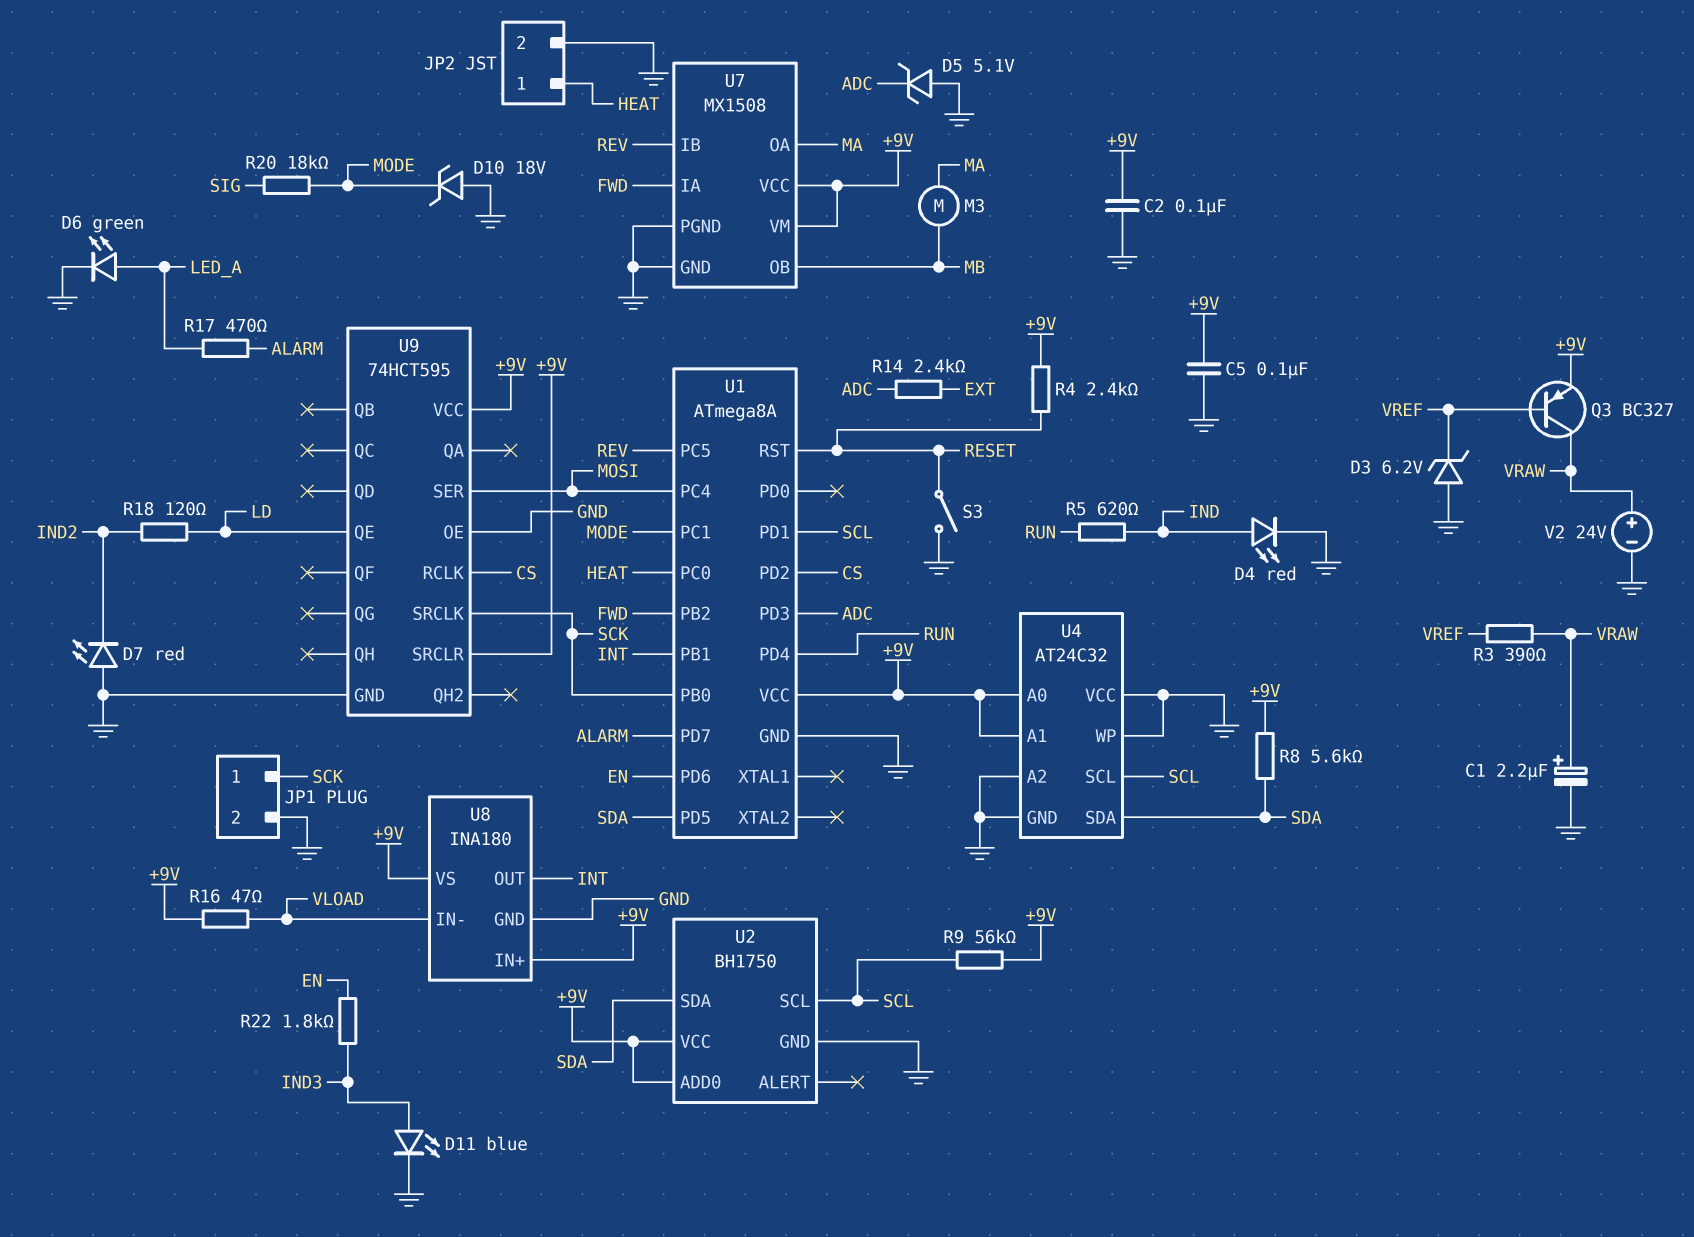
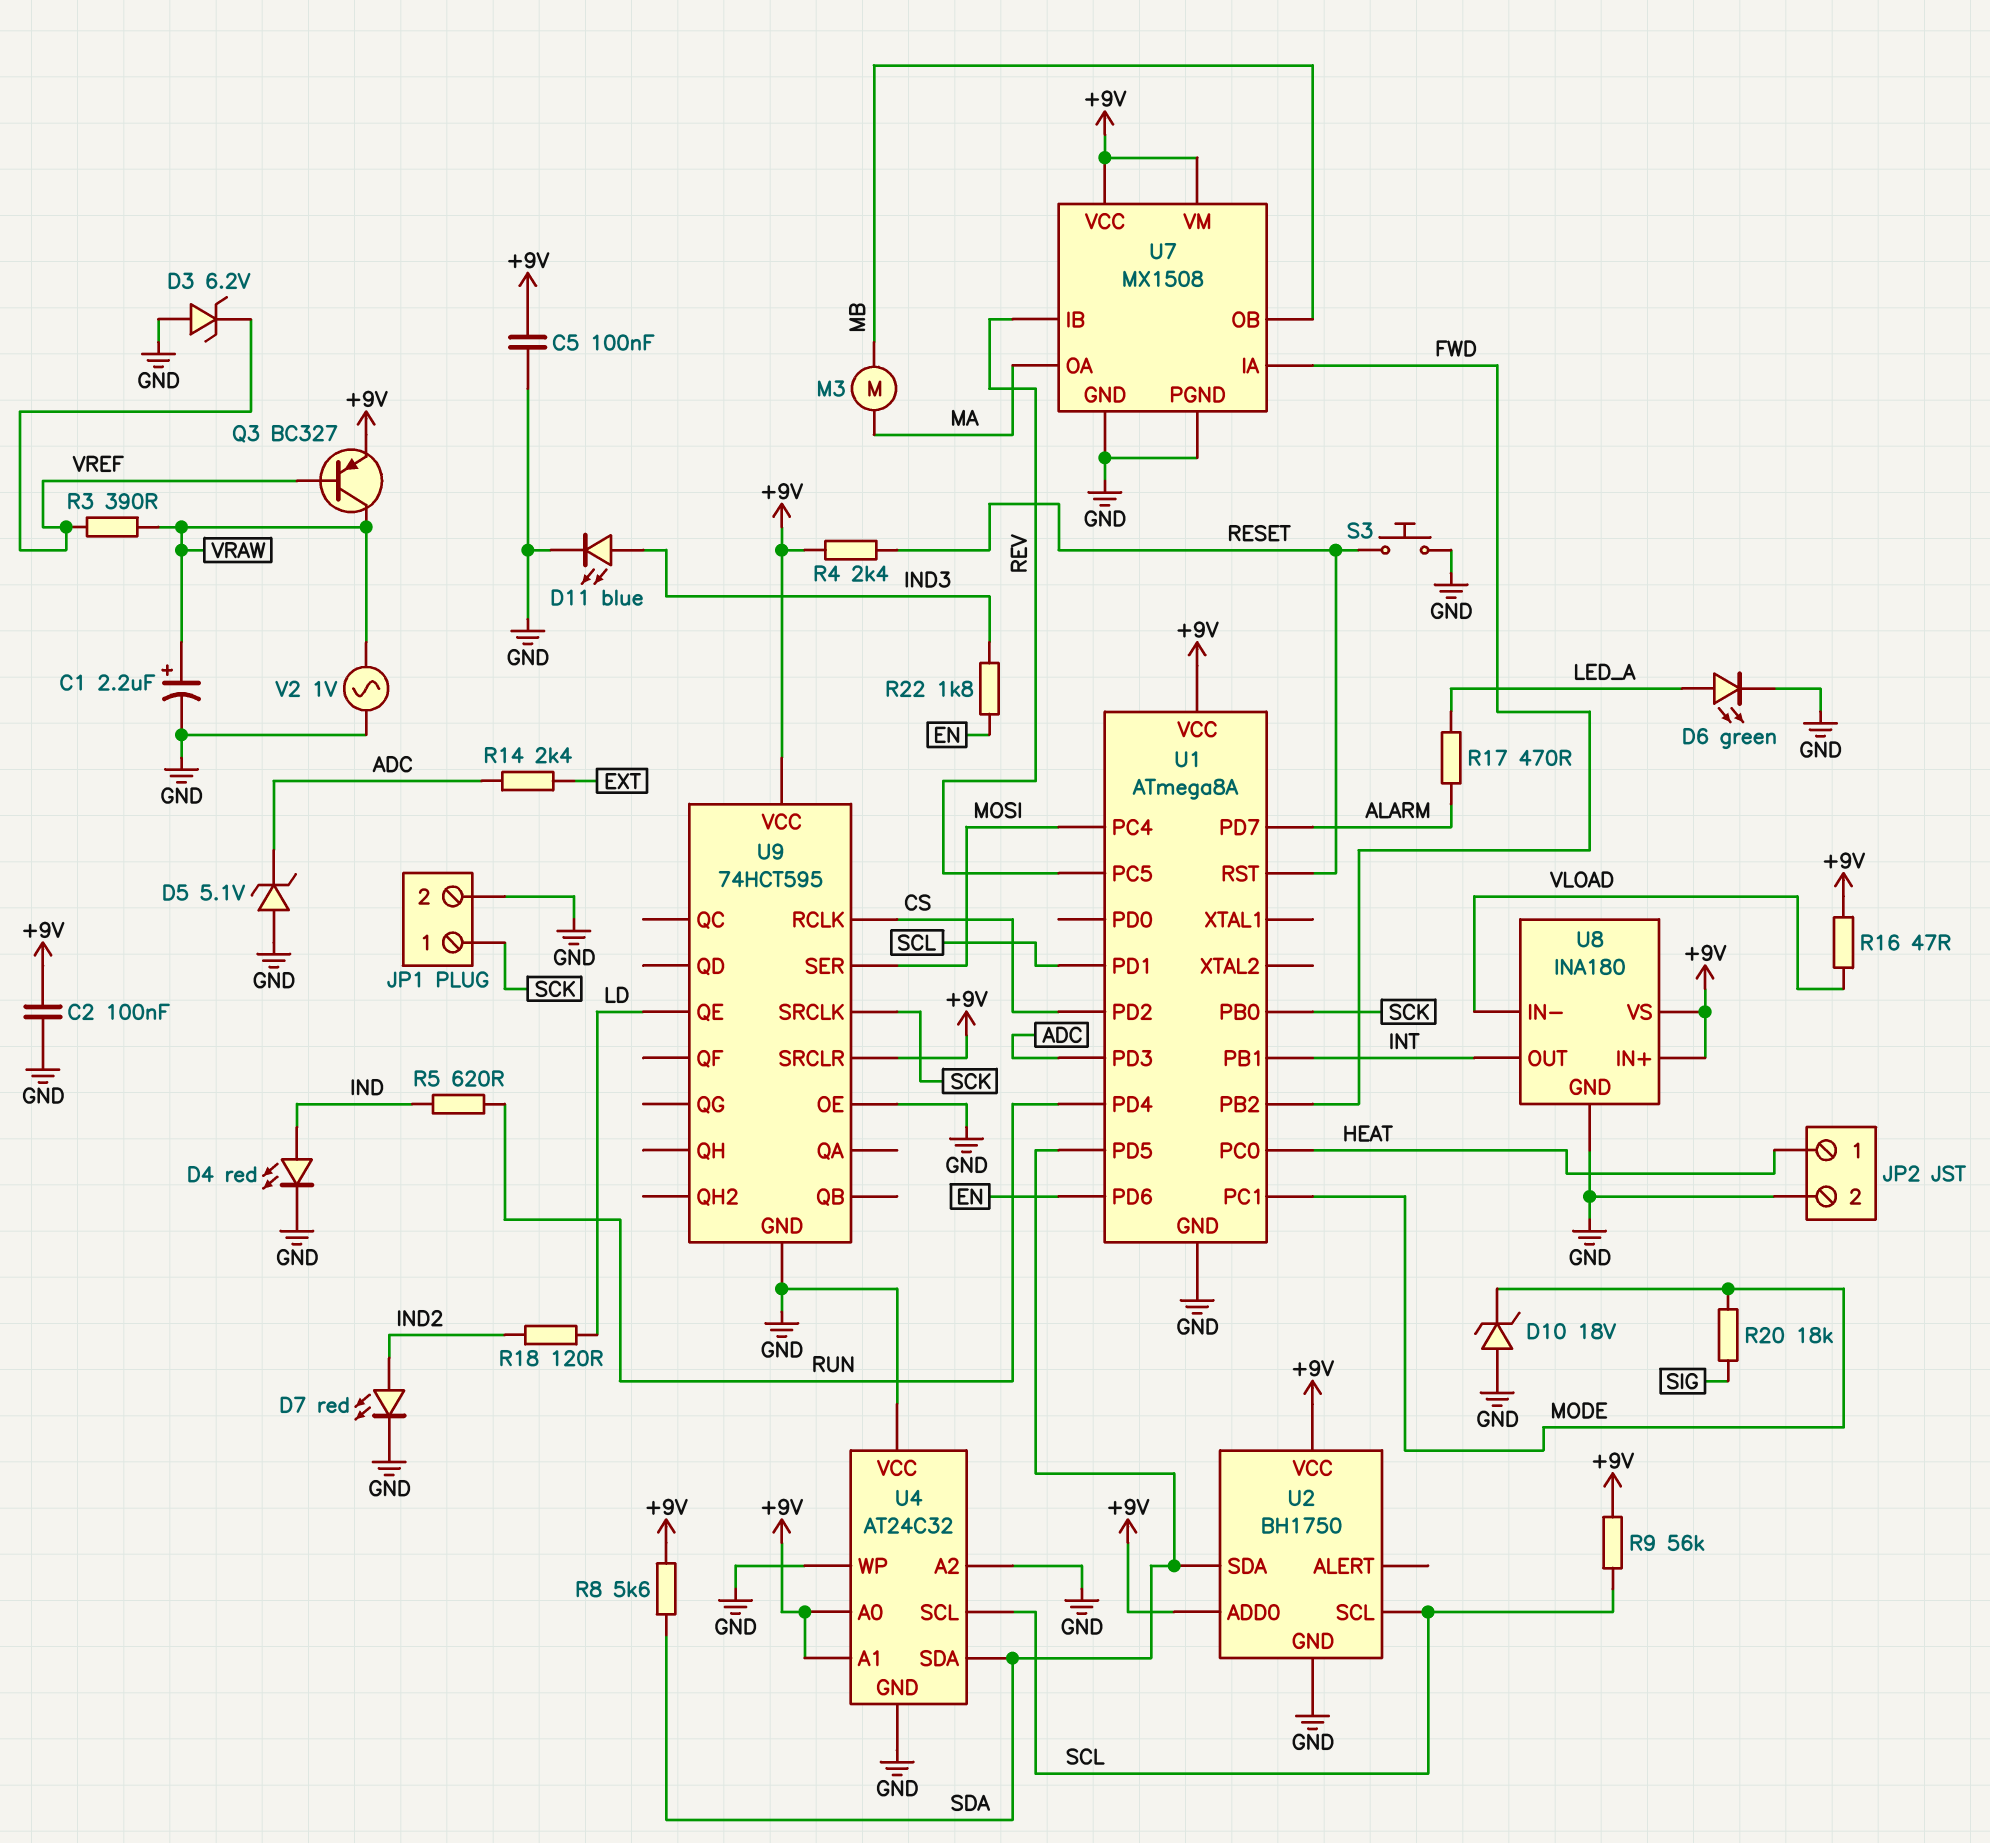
D7: LED red (A GND, K IND2) -> LED red (A IND2, K GND)
S3: switch (GND, RESET) -> button (GND, RESET)
V2: 24V (plus VRAW, minus GND) -> AC 1V (GND, VRAW)

